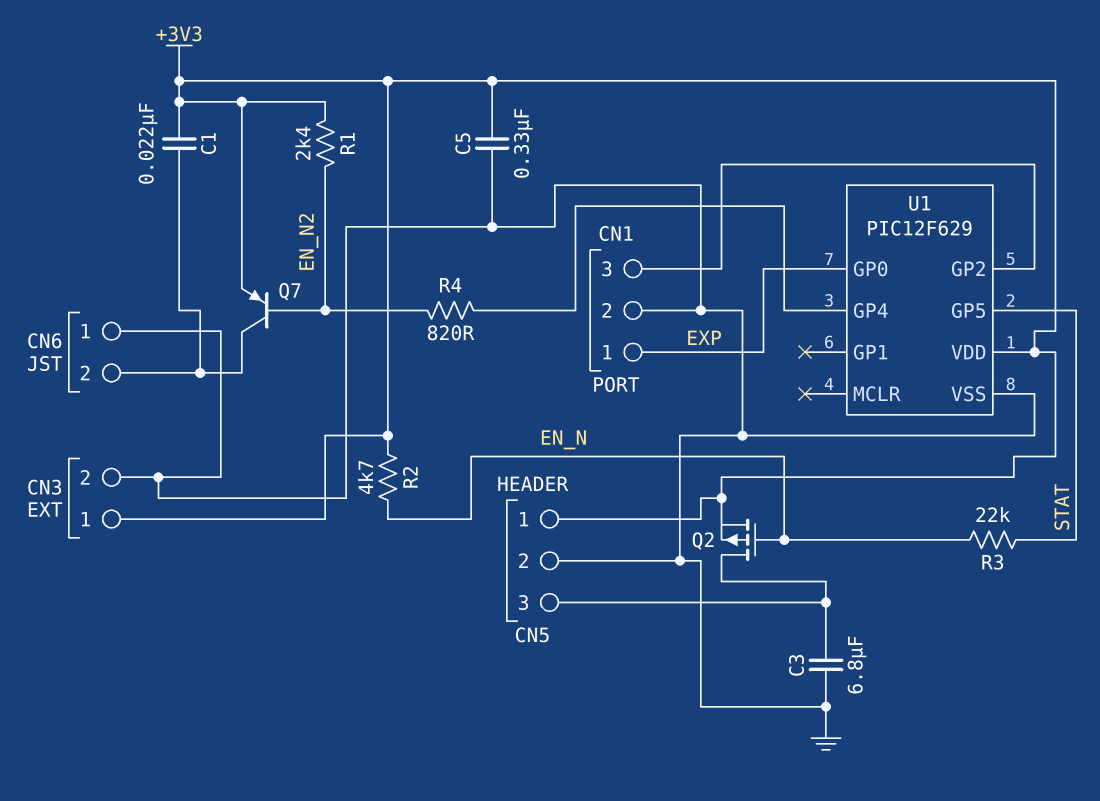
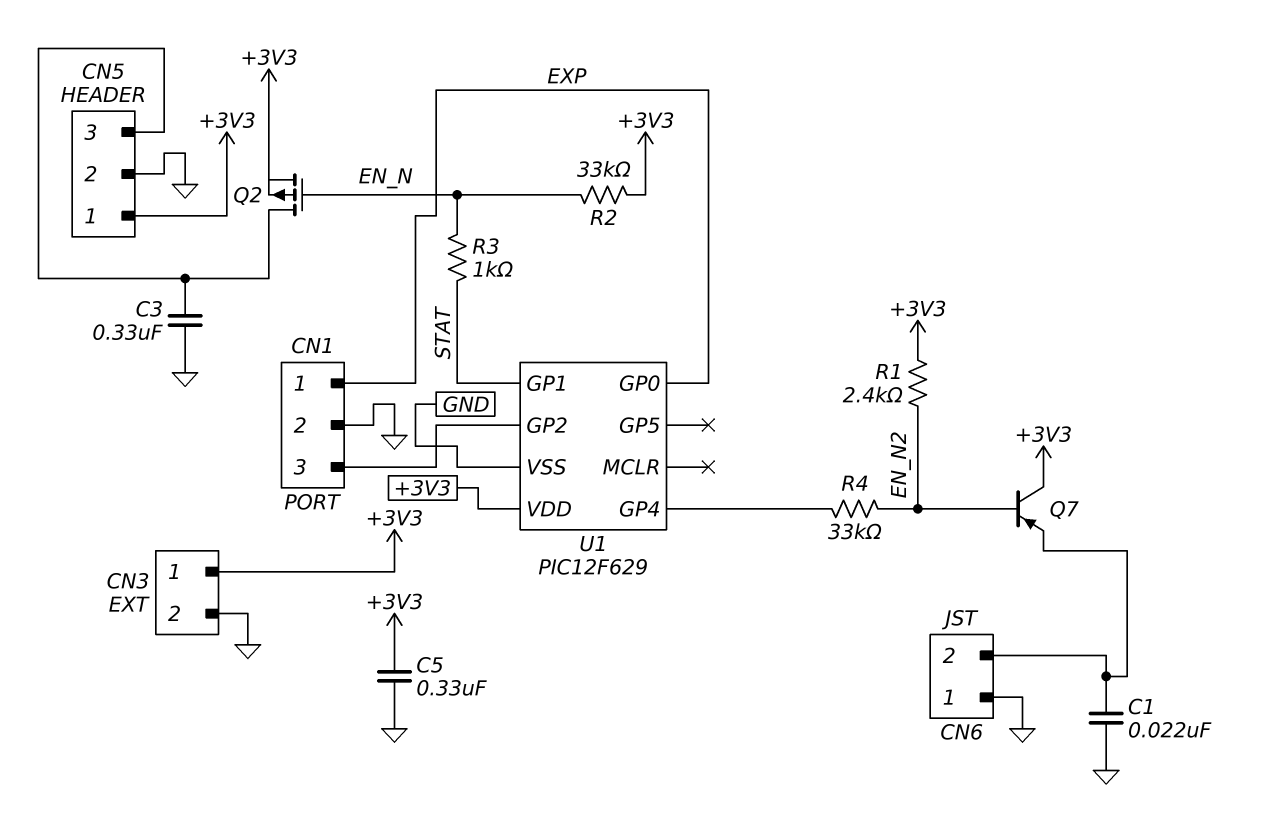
C1: 22nF (+3V3, CN6/2) -> 22nF (CN6/2, GND)
C3: 6.8uF (CN5/3, GND) -> 330nF (CN5/3, GND)
Q7: PNP (B EN_N2, C CN6/2, E +3V3) -> PNP (B EN_N2, C +3V3, E CN6/2)
R2: 4.7k (+3V3, EN_N) -> 33k (+3V3, EN_N)
R3: 22k (EN_N, STAT) -> 1k (EN_N, STAT)
R4: 820 (EN_N2, U1/GP4) -> 33k (EN_N2, U1/GP4)
U1 pin GP1: none -> STAT
U1 pin GP5: STAT -> none

